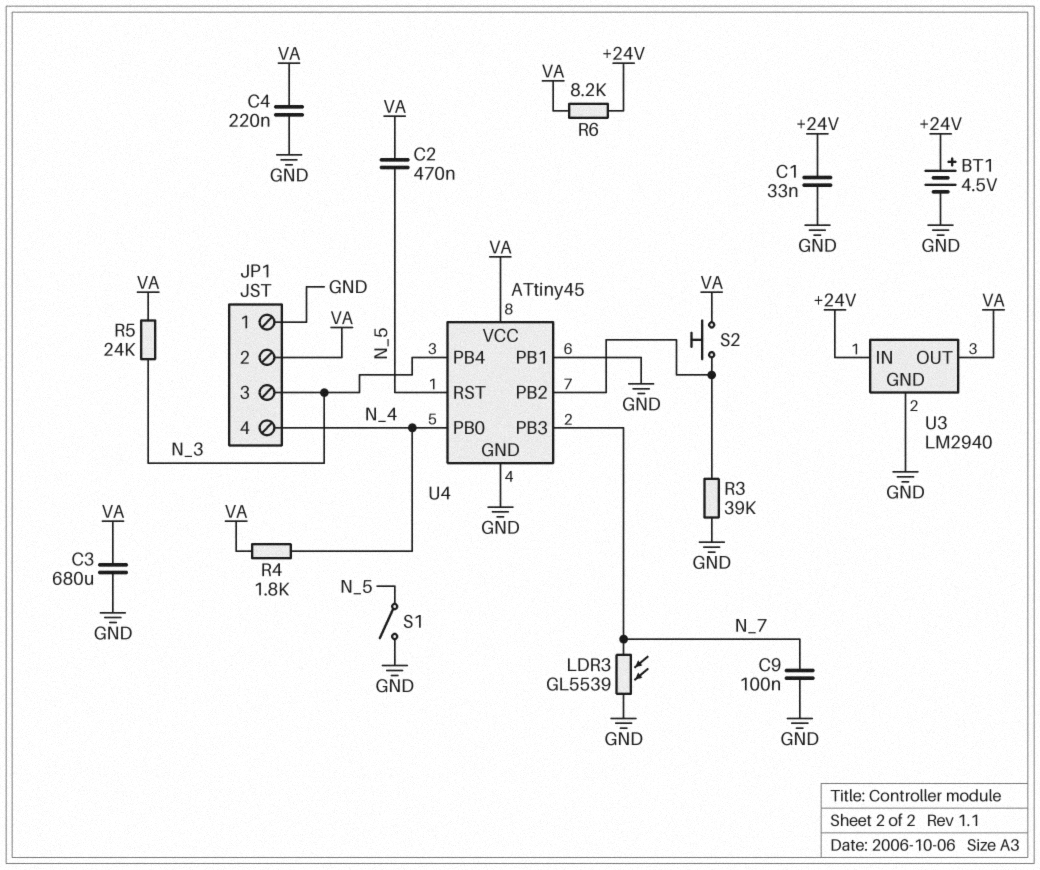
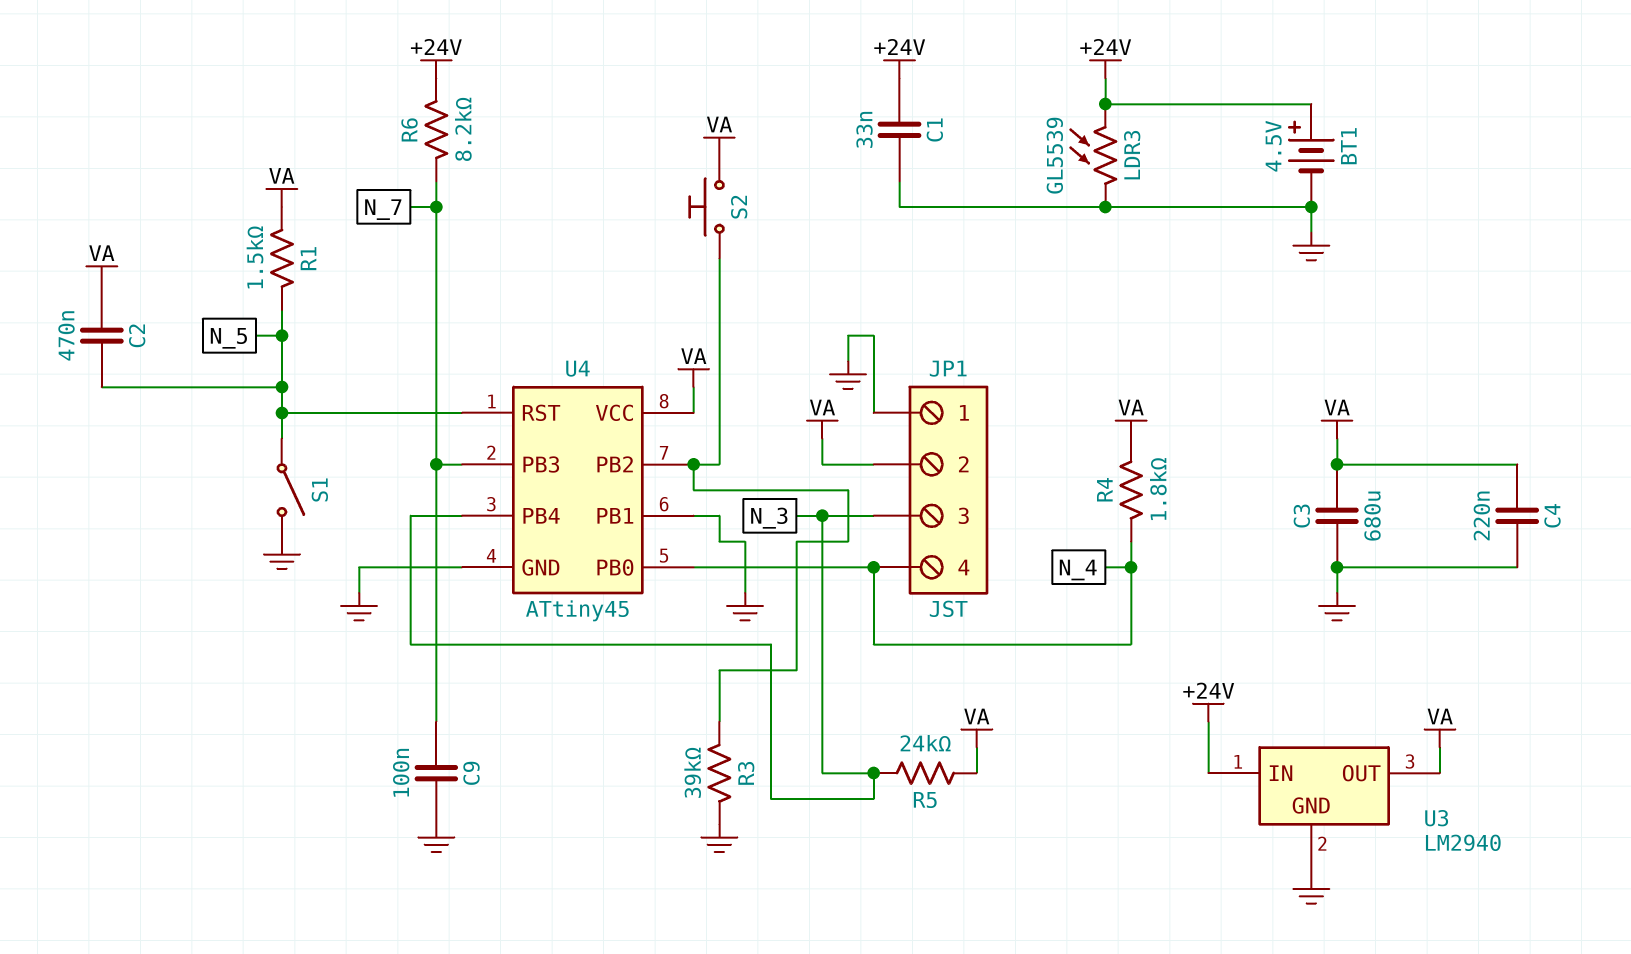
LDR3: GL5539 (GND, N_7) -> GL5539 (+24V, GND)
R1: none -> 1.5k (N_5, VA)
R6: 8.2k (+24V, VA) -> 8.2k (+24V, N_7)

